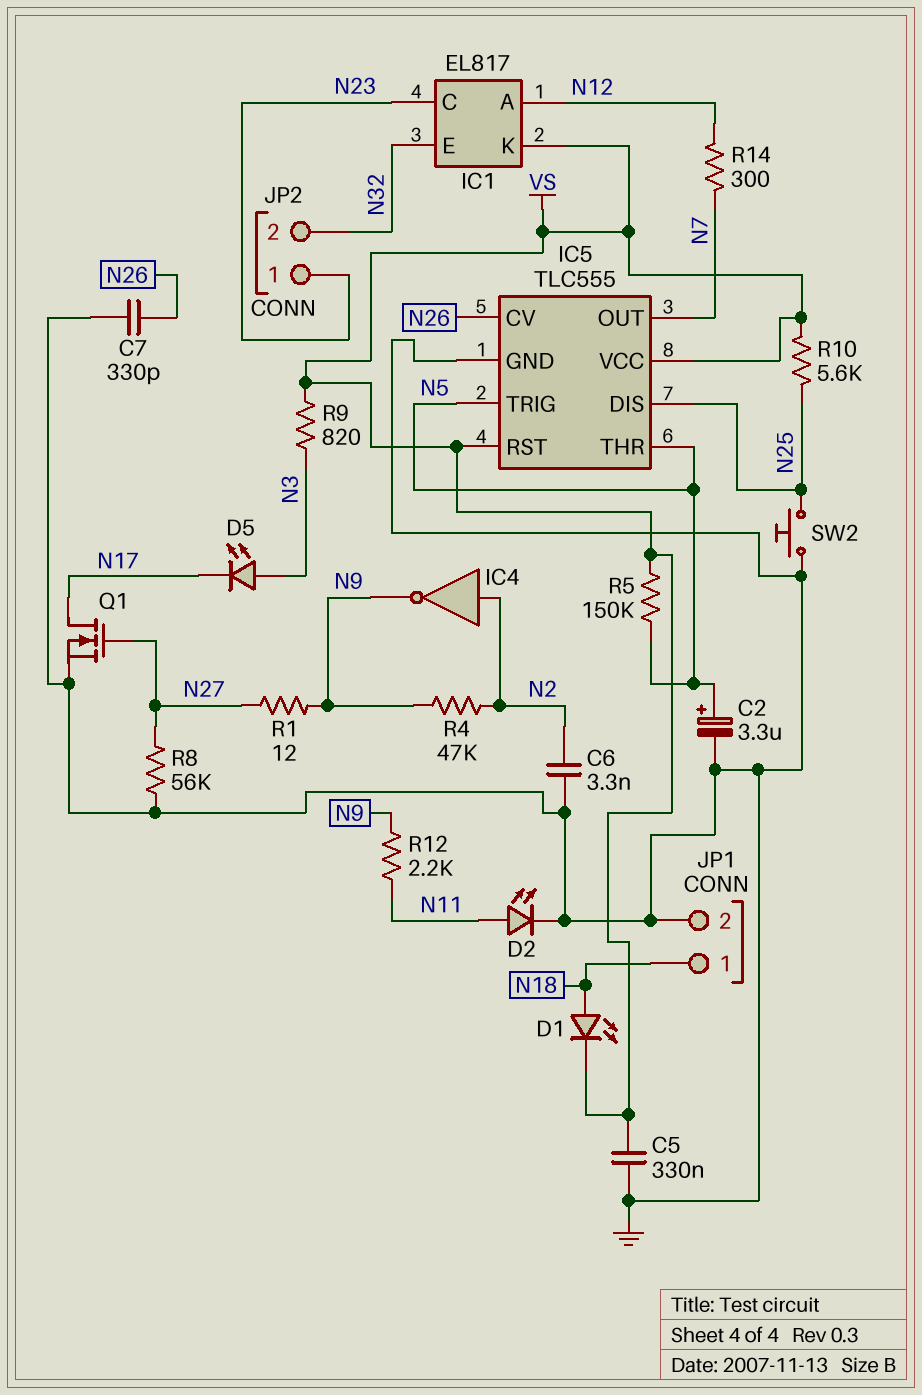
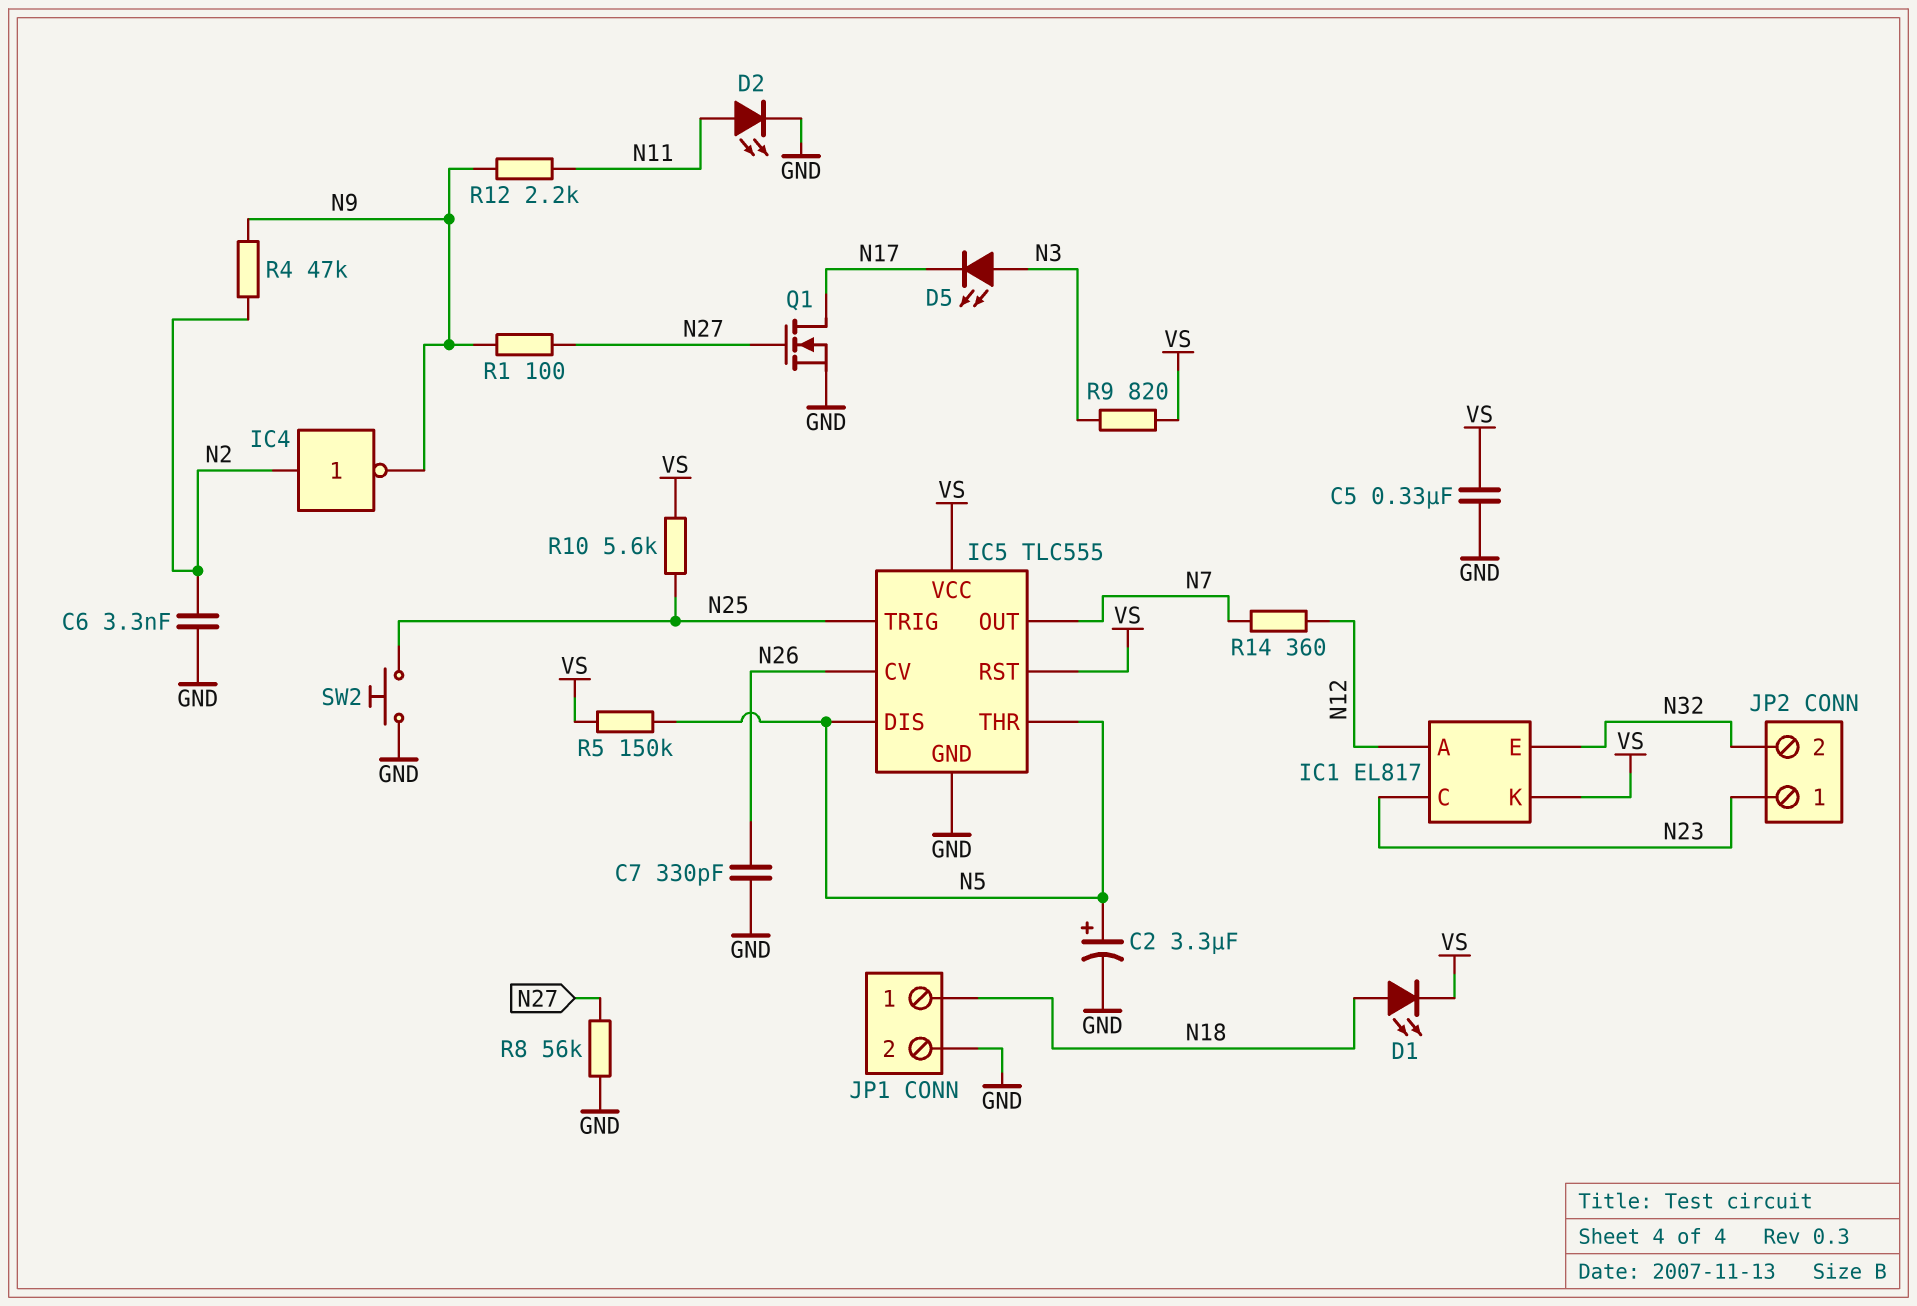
IC5 pin DIS: N25 -> N5
IC5 pin TRIG: N5 -> N25
R1: 12 (N9, N27) -> 100 (N9, N27)
R14: 300 (N7, N12) -> 360 (N7, N12)

